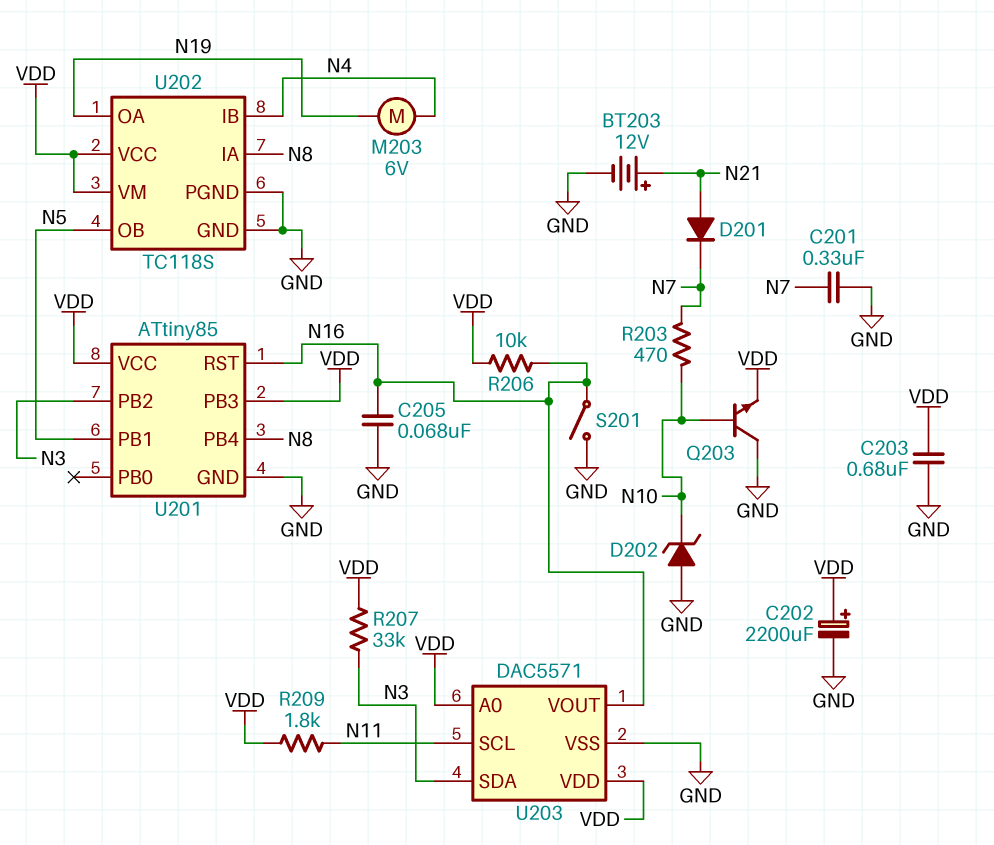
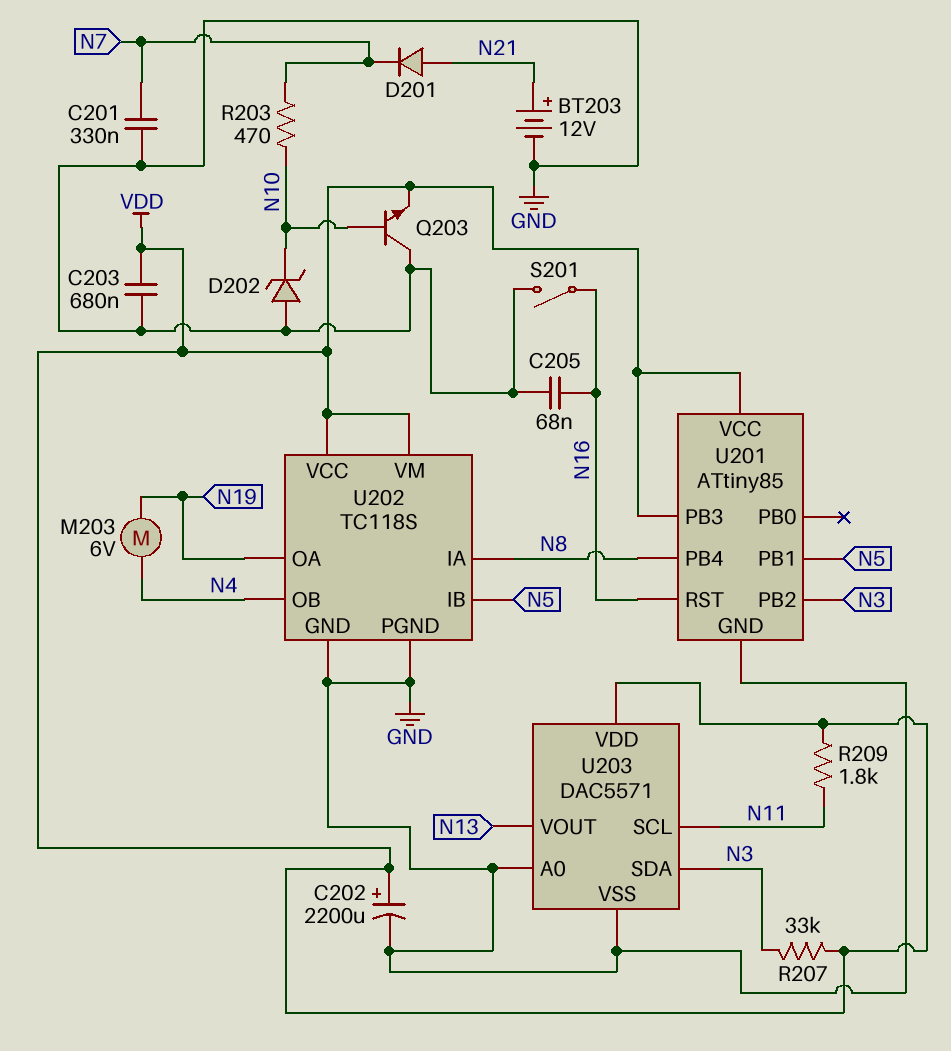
R206: 10k (N16, VDD) -> none
U202 pin IB: N4 -> N5
U202 pin OB: N5 -> N4
U203 pin A0: VDD -> GND
U203 pin VOUT: N16 -> N13

